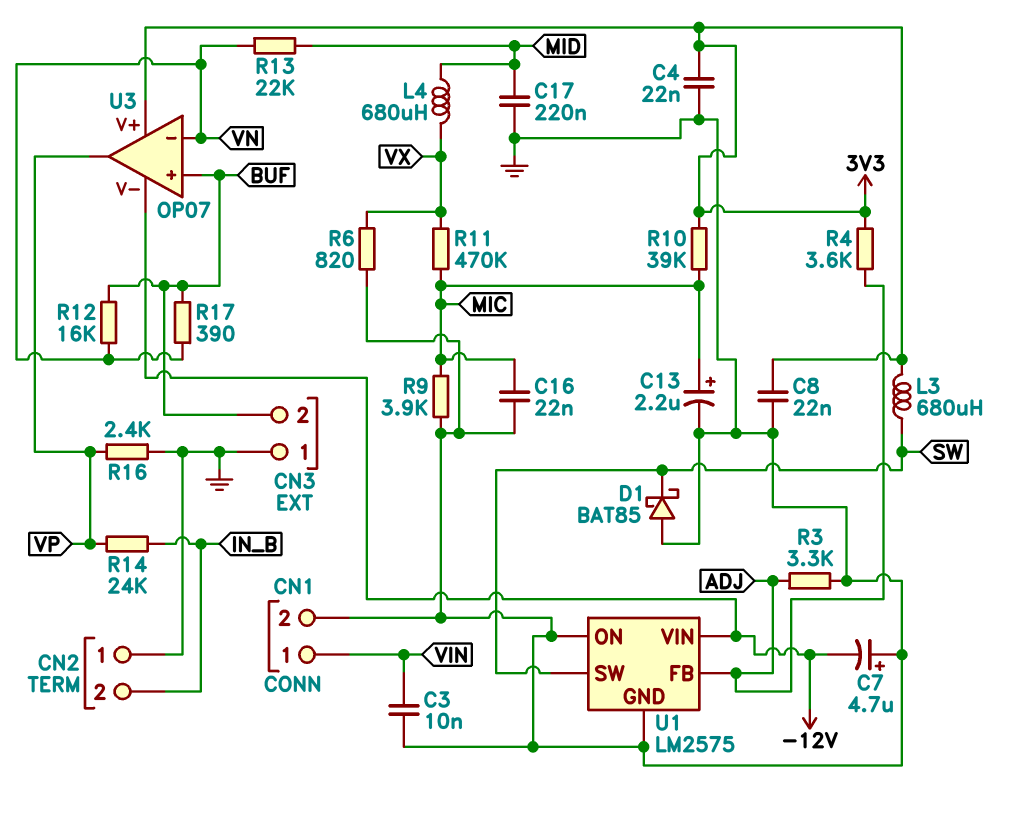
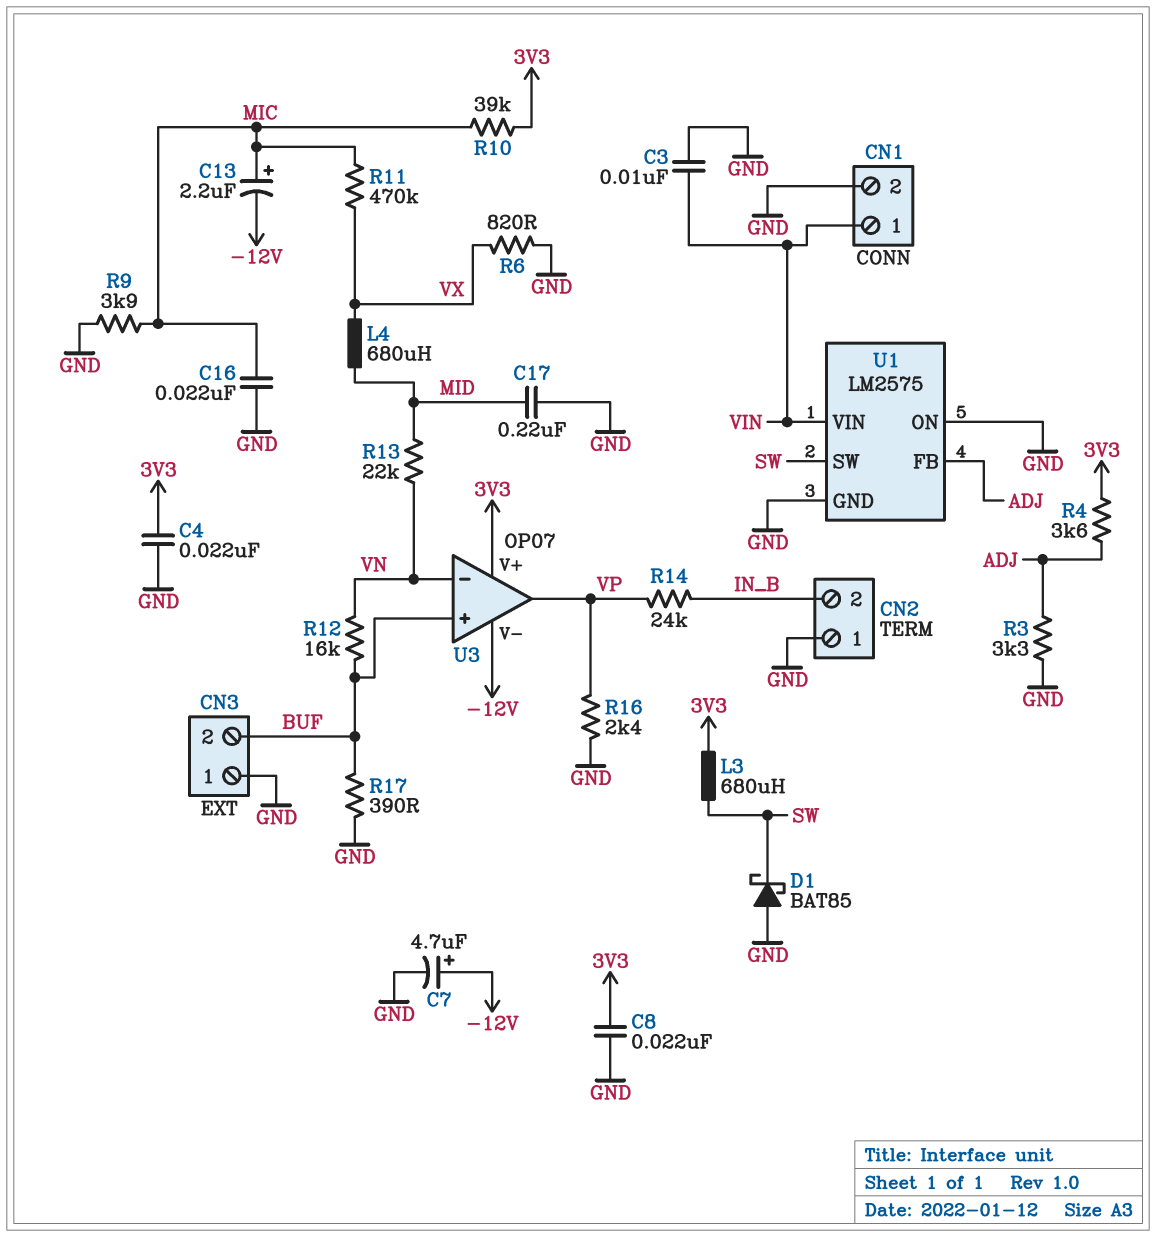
C7: 4.7uF (plus GND, minus -12V) -> 4.7uF (plus -12V, minus GND)
C13: 2.2uF (plus MIC, minus GND) -> 2.2uF (plus MIC, minus -12V)
R17: 390 (BUF, VN) -> 390 (BUF, GND)
U1 pin VIN: -12V -> VIN

